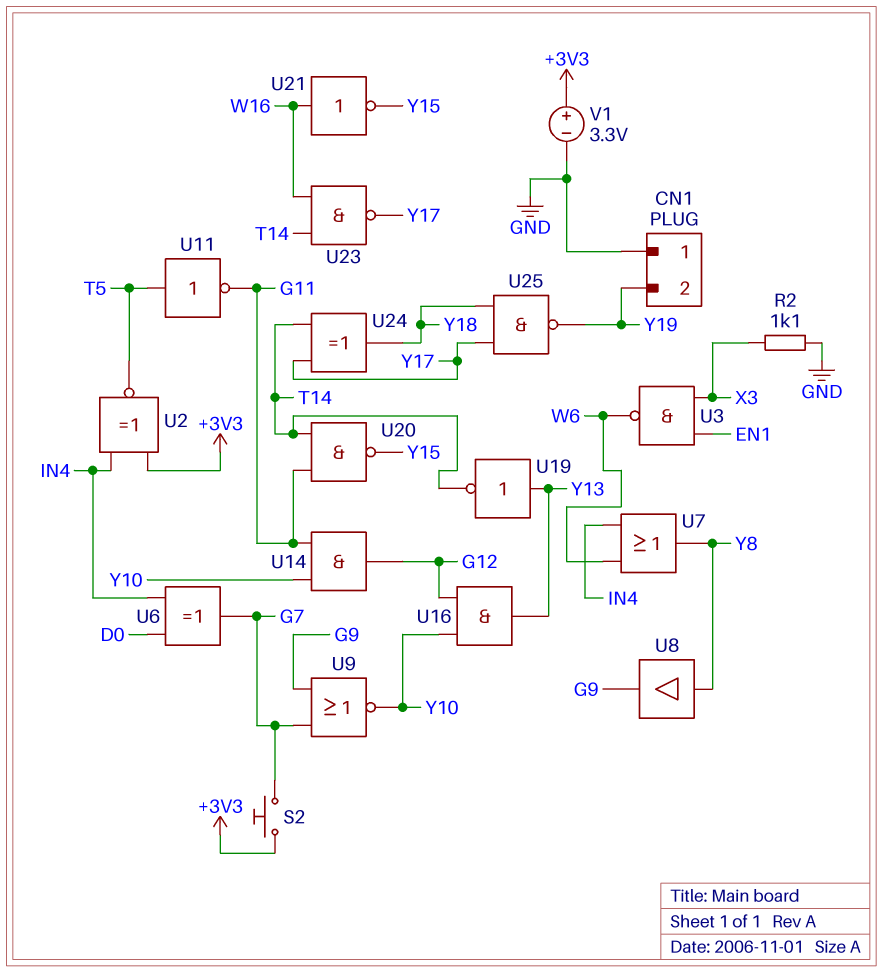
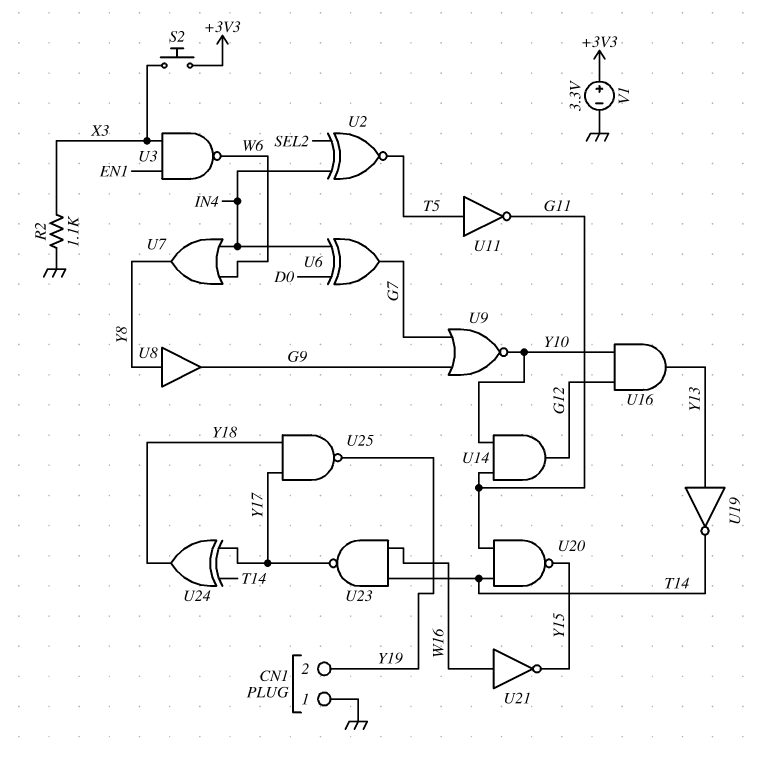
S2: button (+3V3, G7) -> button (+3V3, X3)
U2: XNOR (in +3V3, in IN4, out T5) -> XNOR (in IN4, in SEL2, out T5)

